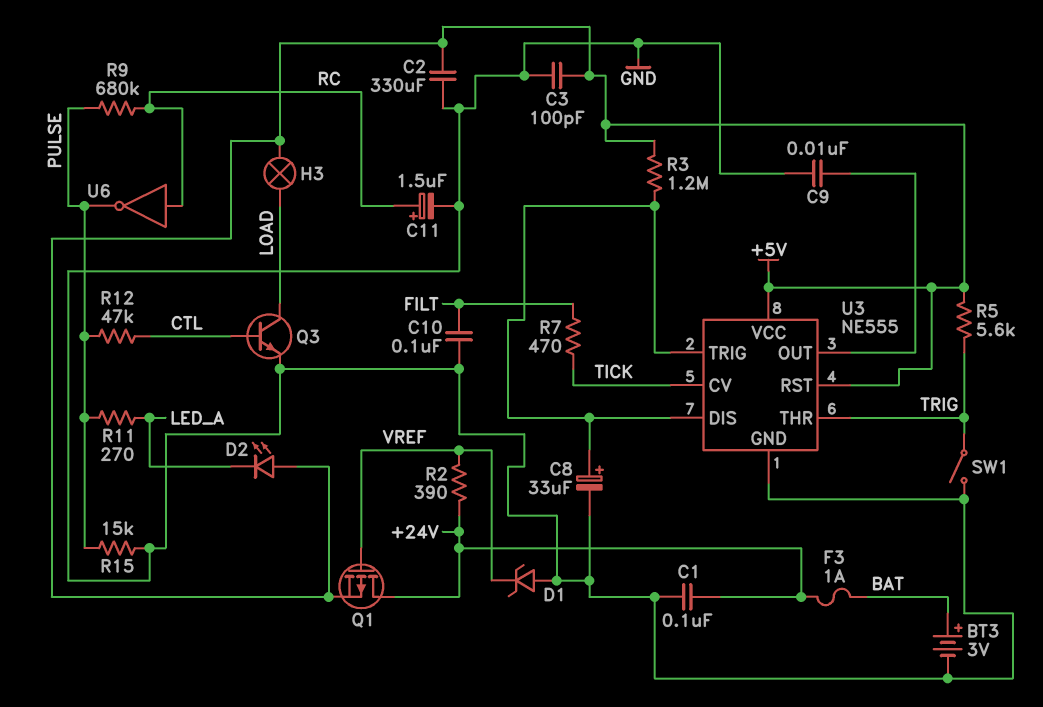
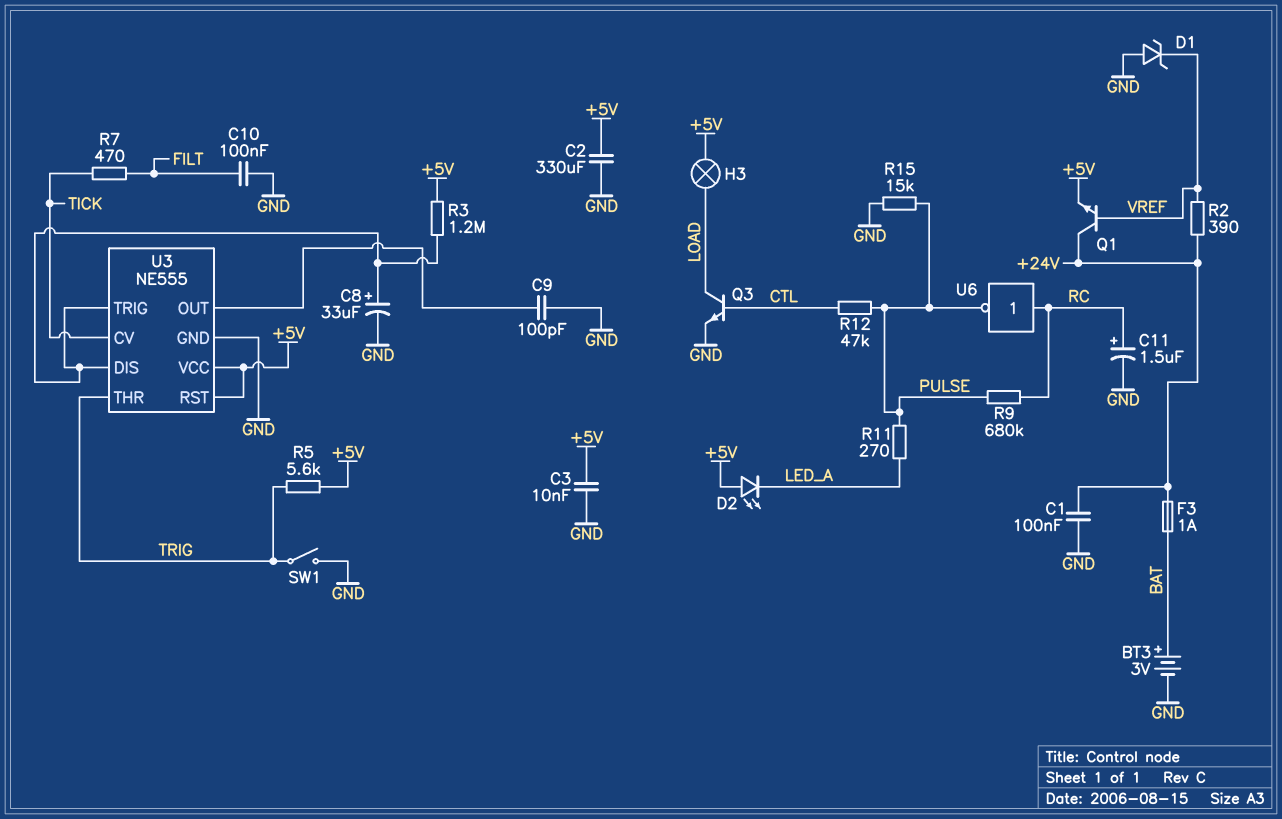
C3: 100pF (+5V, GND) -> 10nF (+5V, GND)
C9: 10nF (GND, U3/OUT) -> 100pF (GND, U3/OUT)
Q1: PMOS (G VREF, D +24V, S +5V) -> NPN (B VREF, C +24V, E +5V)

